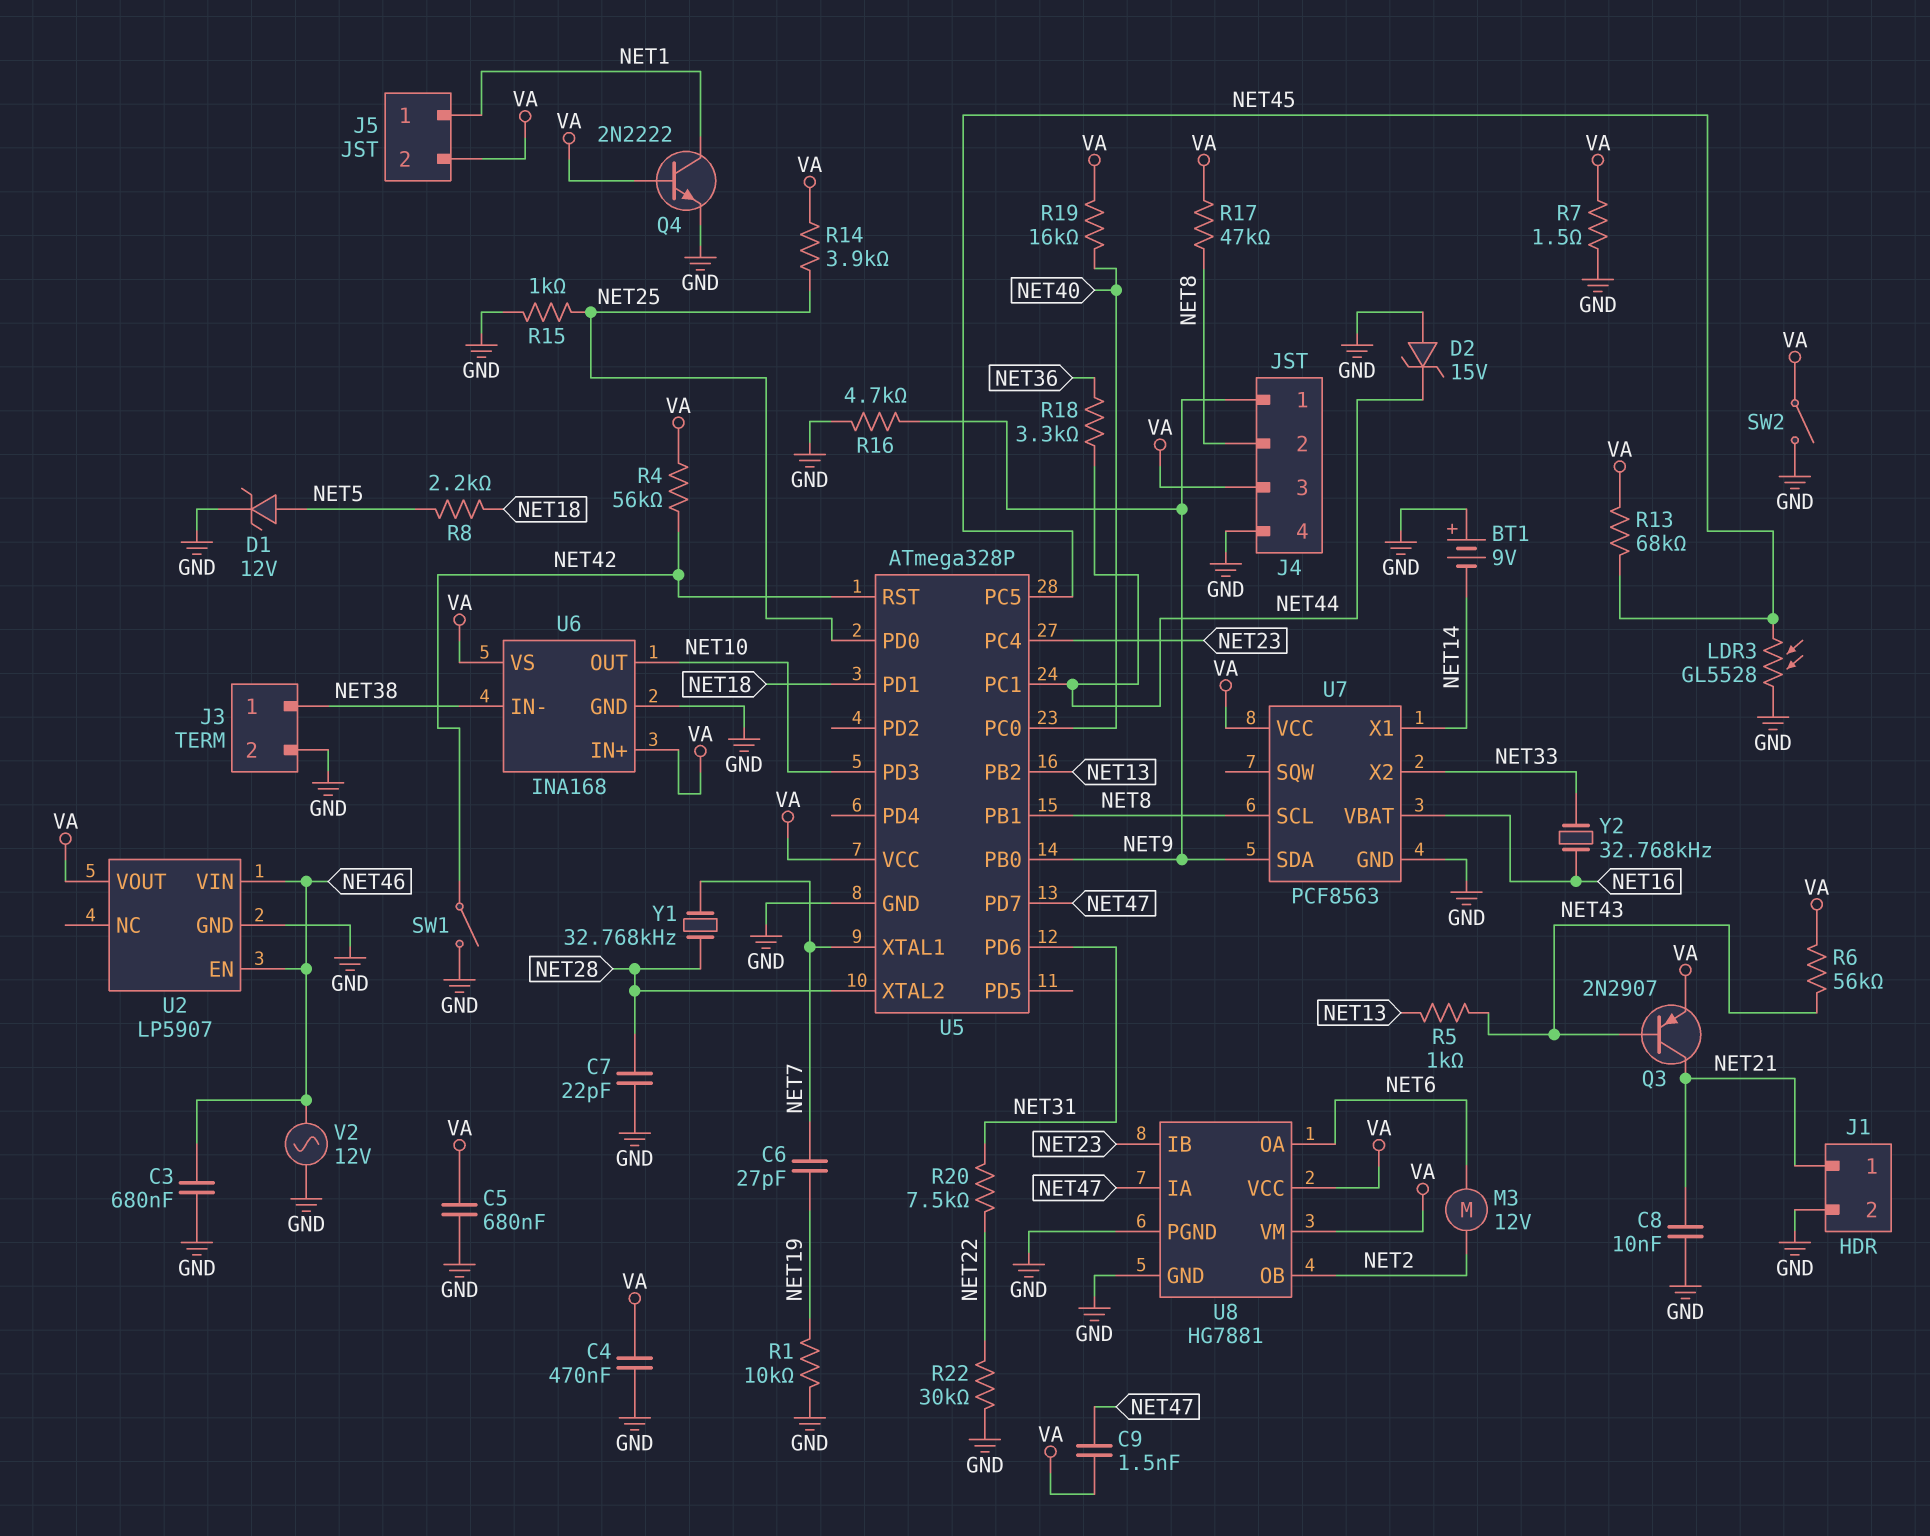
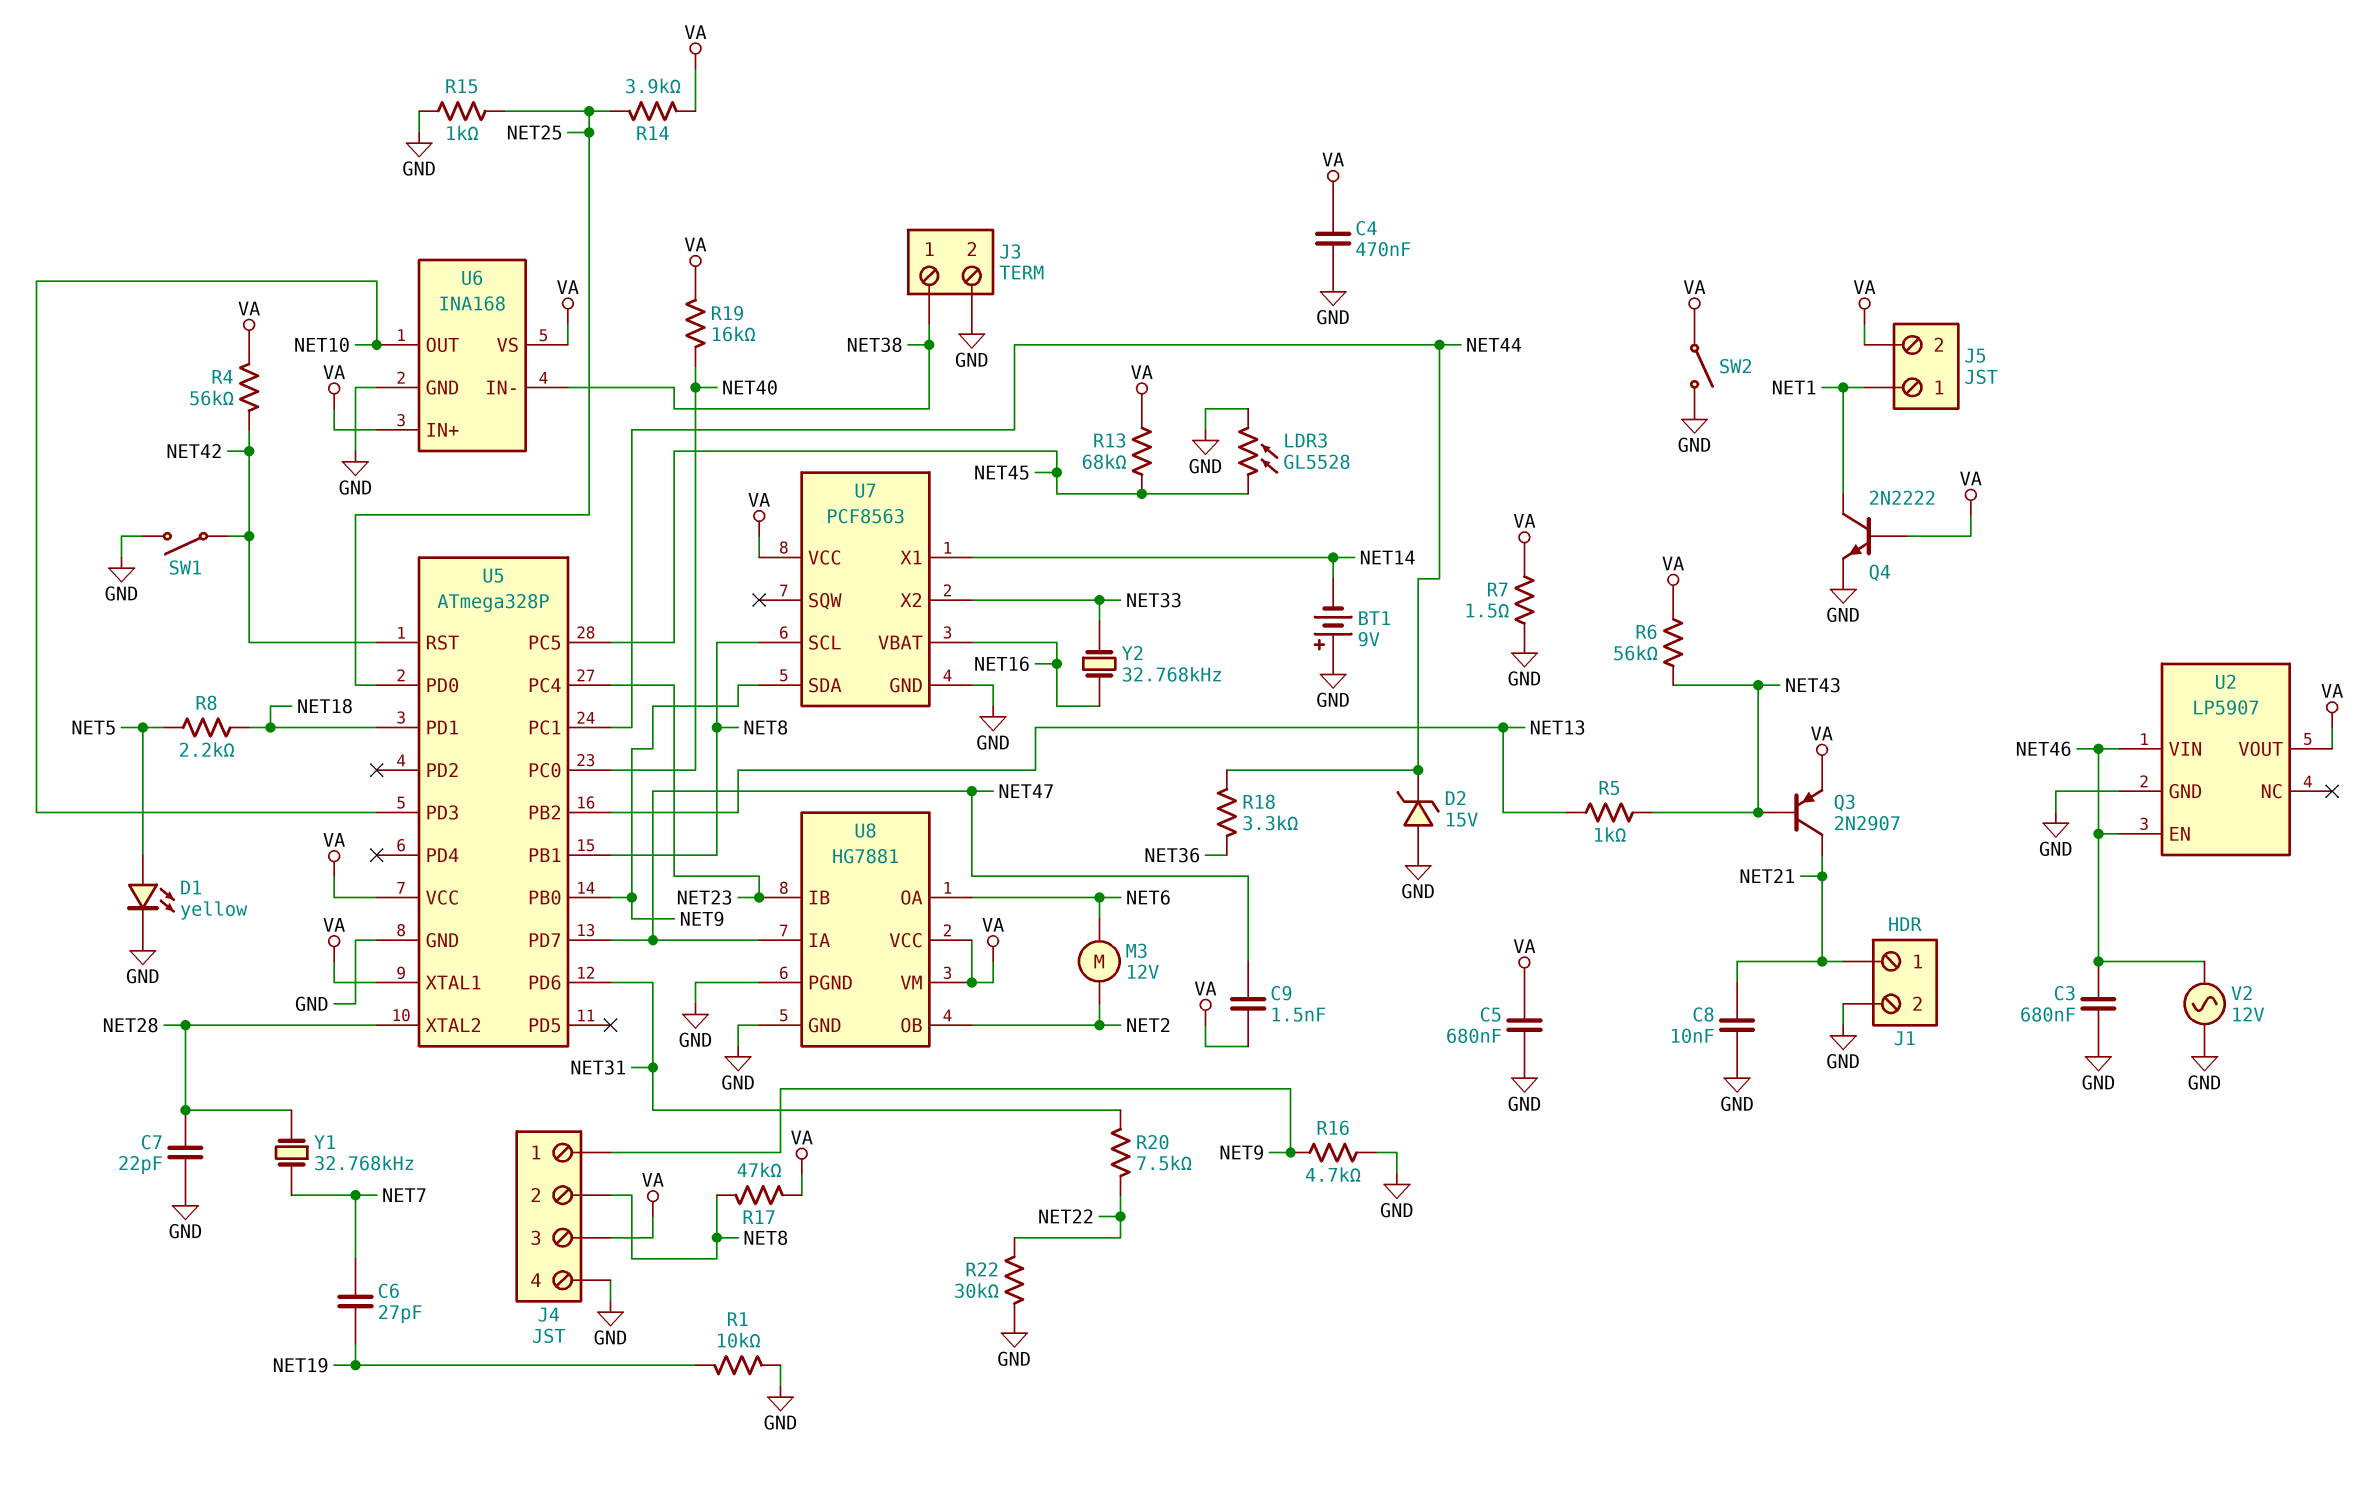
D1: zener 12V (A NET5, K GND) -> LED yellow (A NET5, K GND)
U5 pin XTAL1: NET7 -> VA

